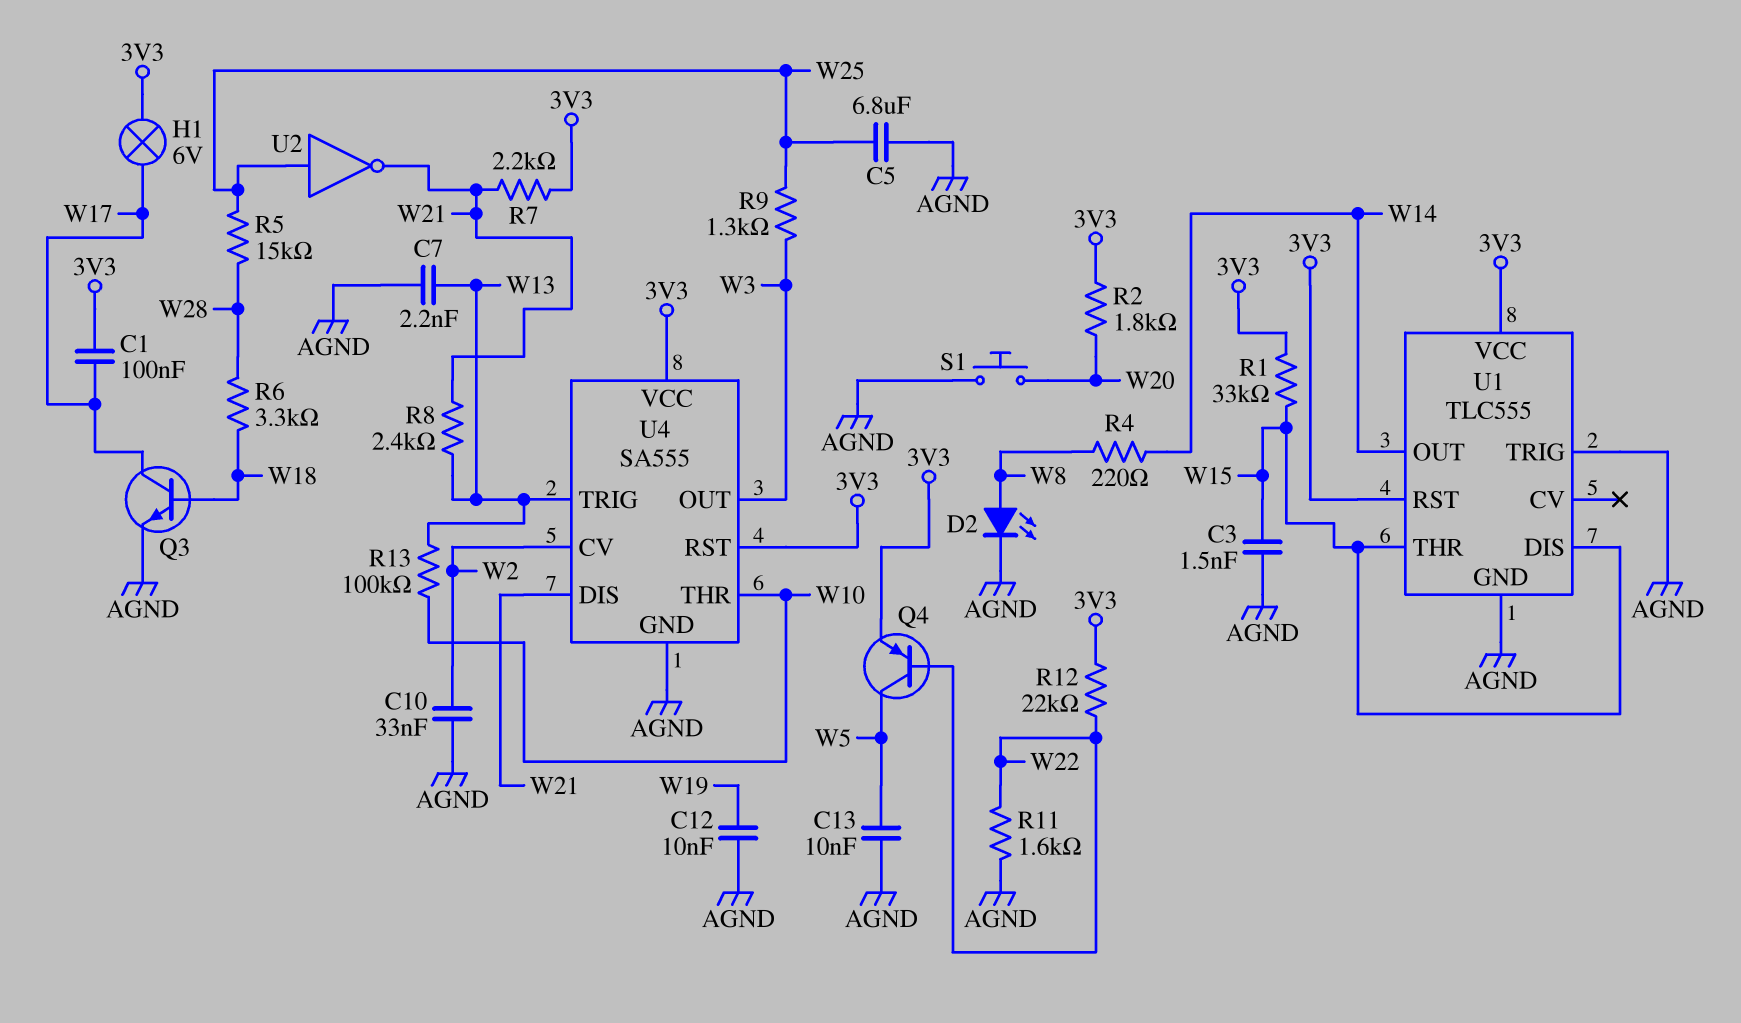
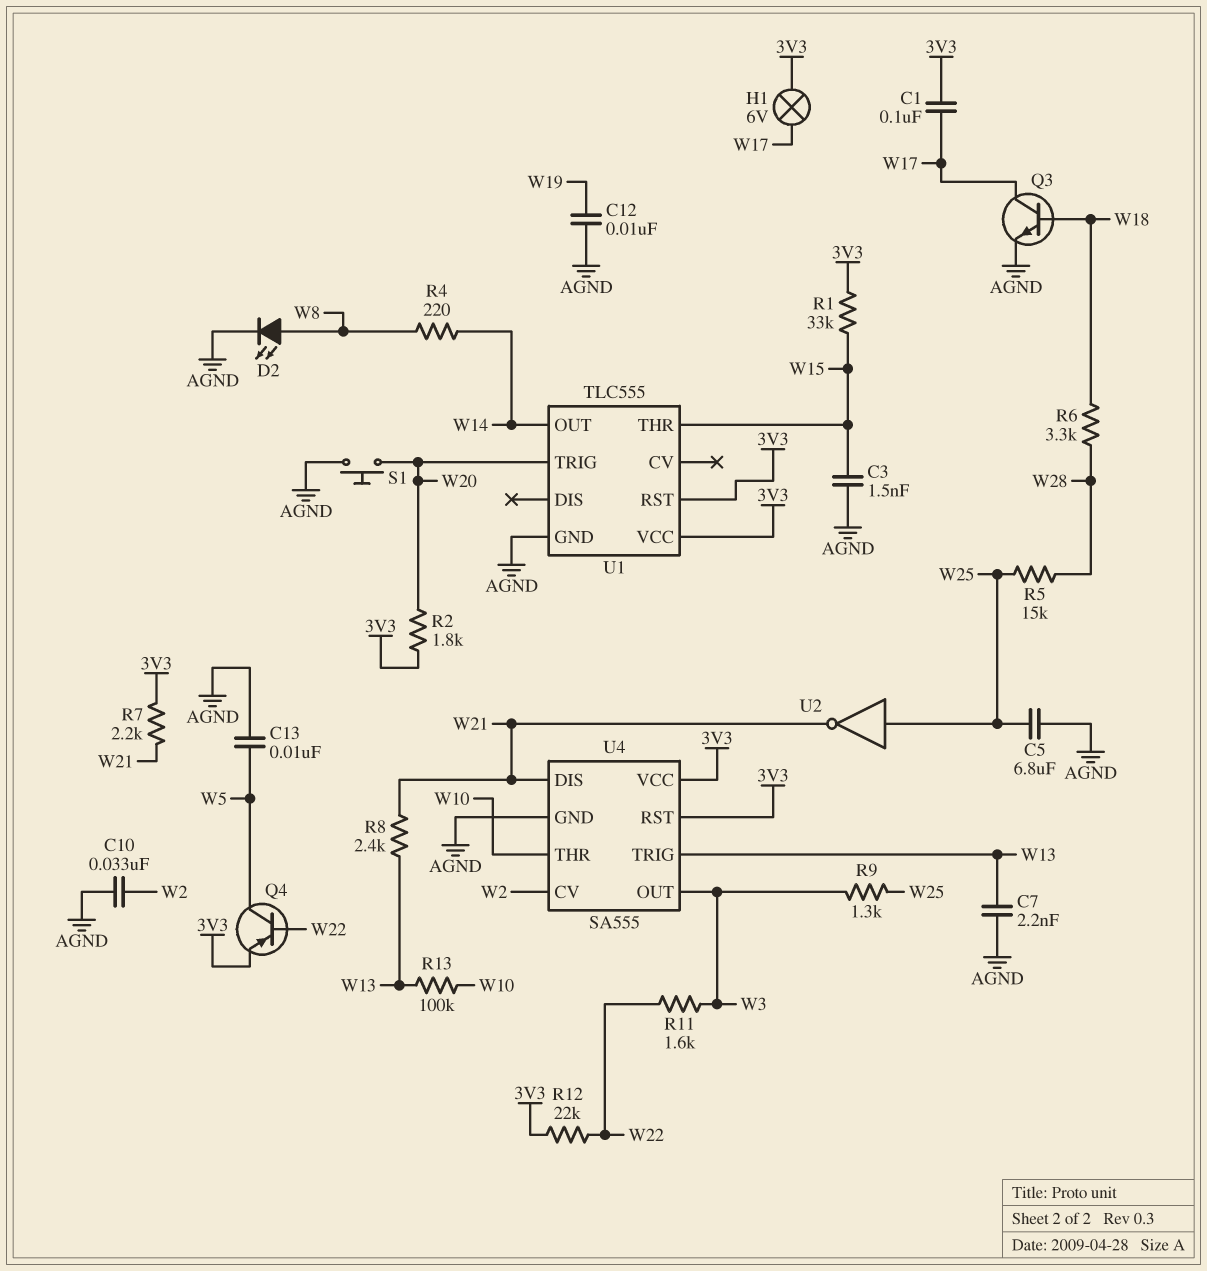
R11: 1.6k (AGND, W22) -> 1.6k (W3, W22)
U1 pin DIS: W15 -> none
U1 pin TRIG: AGND -> W20

